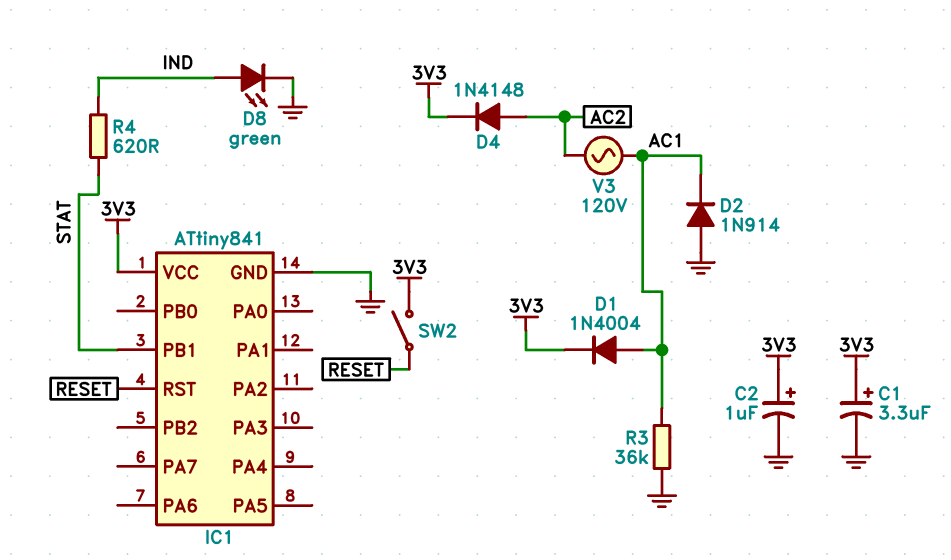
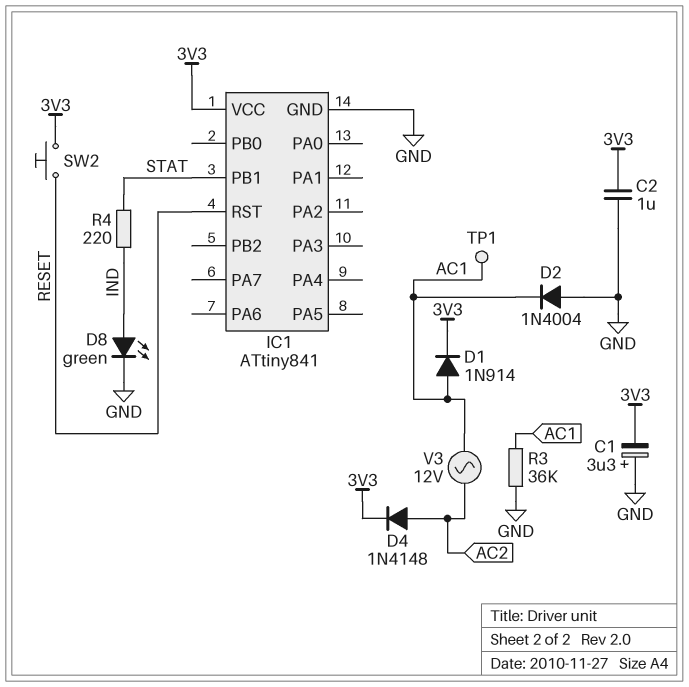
C1: 3.3uF (plus 3V3, minus GND) -> 3.3uF (plus GND, minus 3V3)
C2: 1uF (plus 3V3, minus GND) -> 1uF (3V3, GND)
D1: diode 1N4004 (A AC1, K 3V3) -> diode 1N914 (A AC1, K 3V3)
D2: diode 1N914 (A GND, K AC1) -> diode 1N4004 (A GND, K AC1)
R4: 620 (IND, STAT) -> 220 (IND, STAT)
SW2: switch (3V3, RESET) -> button (3V3, RESET)
TP1: none -> test point (AC1)
V3: AC 120V (AC1, AC2) -> AC 12V (AC1, AC2)

